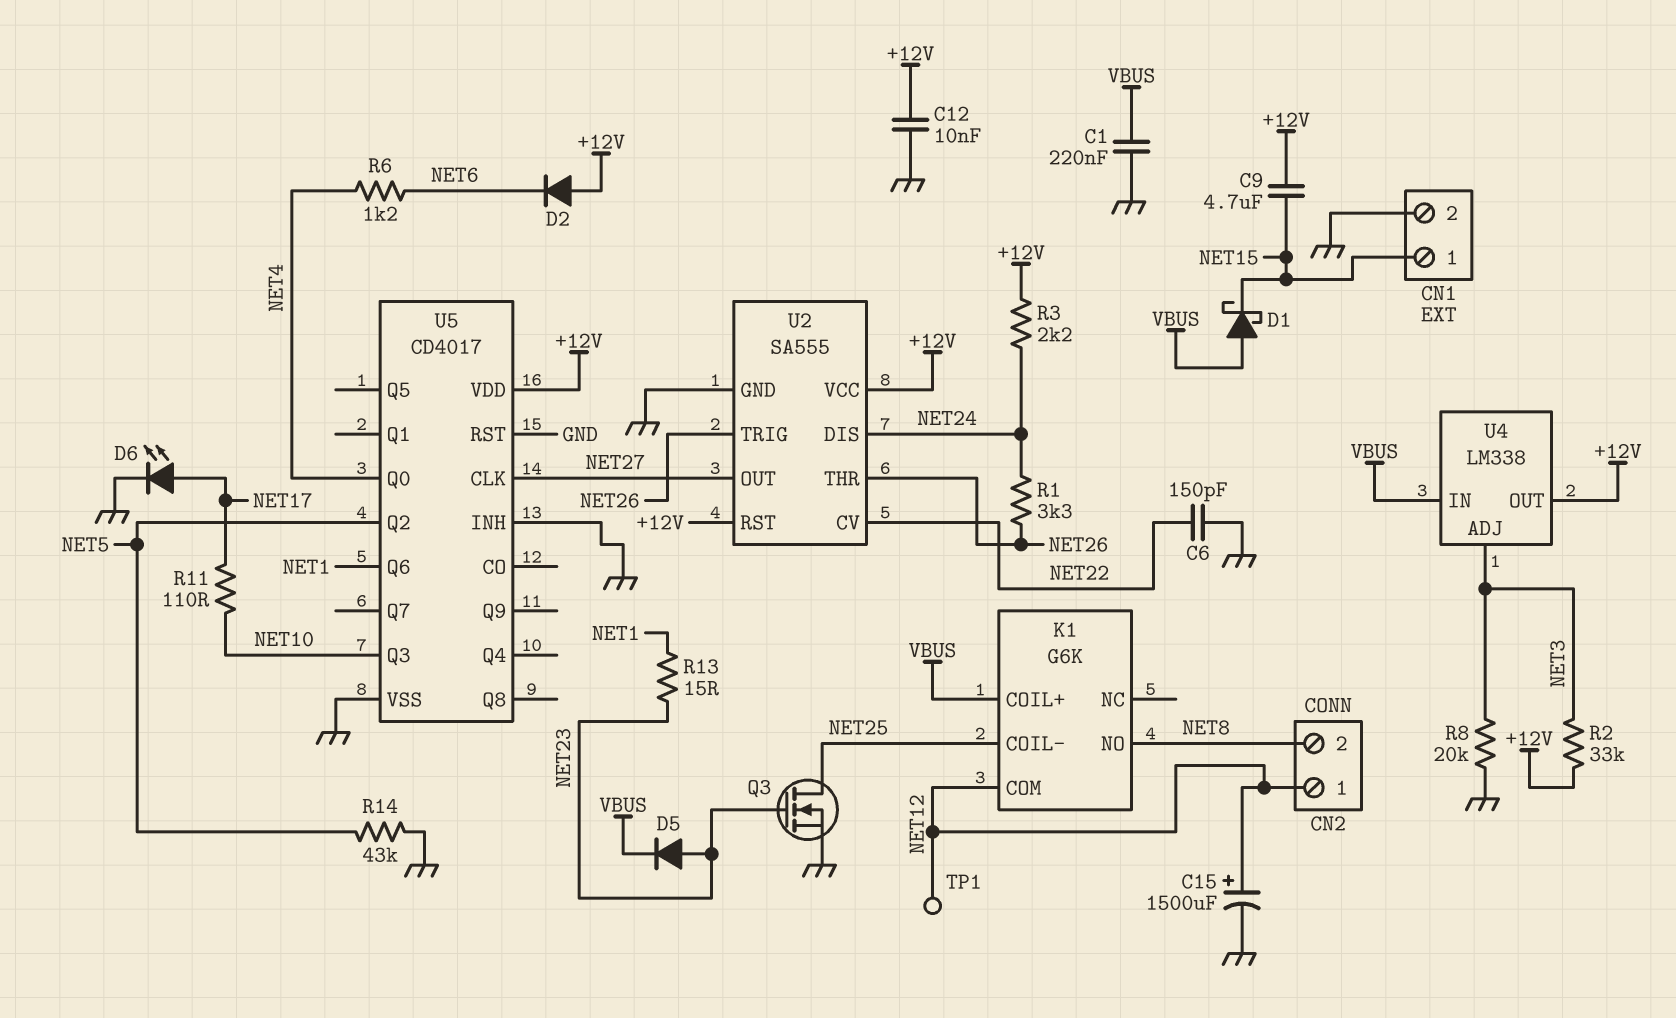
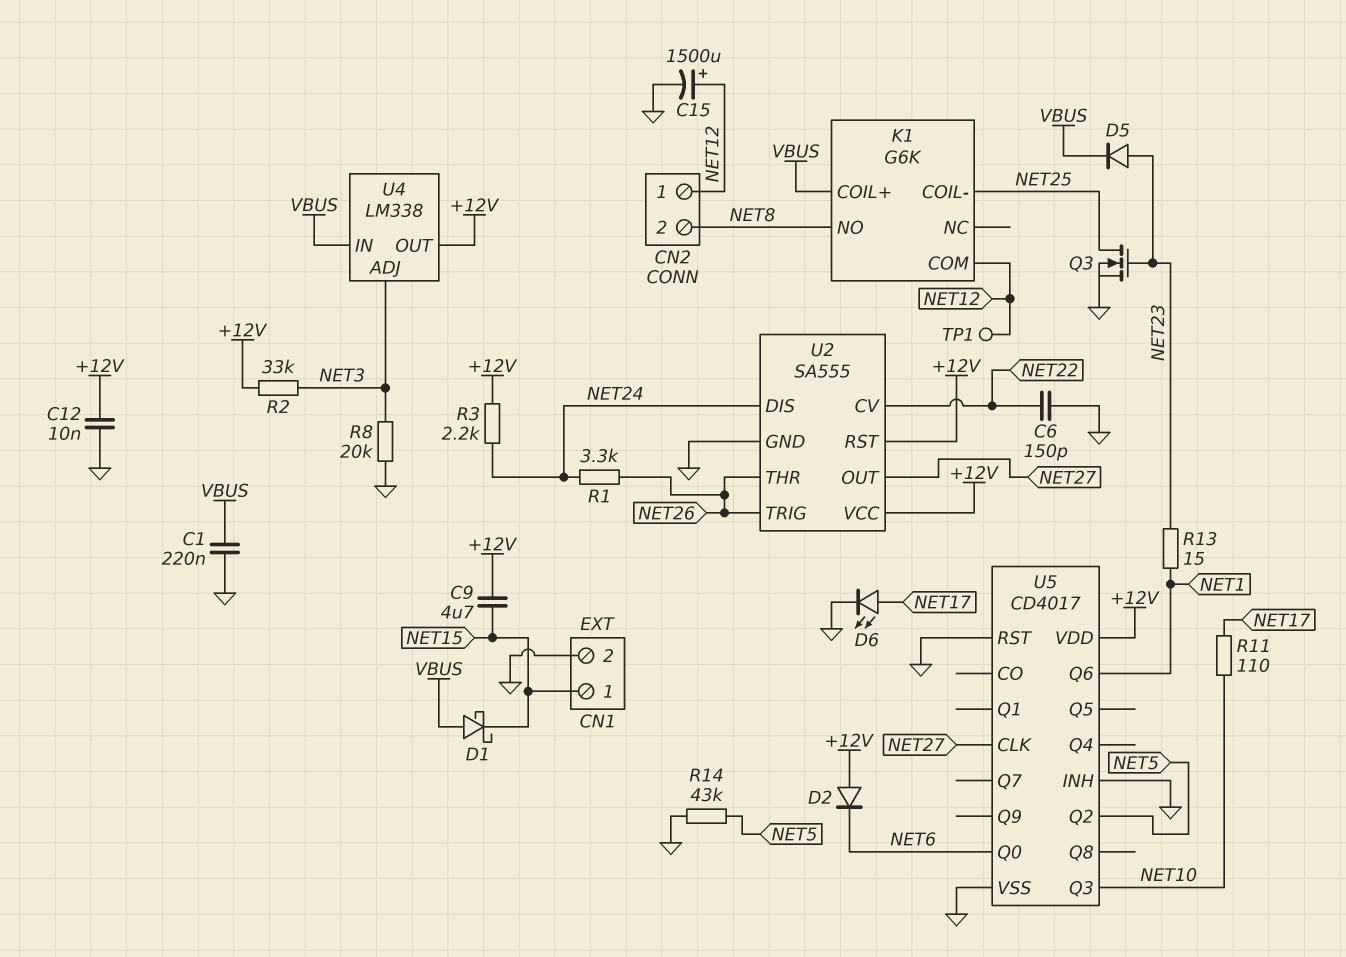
R6: 1.2k (NET4, NET6) -> none
U5 pin Q0: NET4 -> NET6

